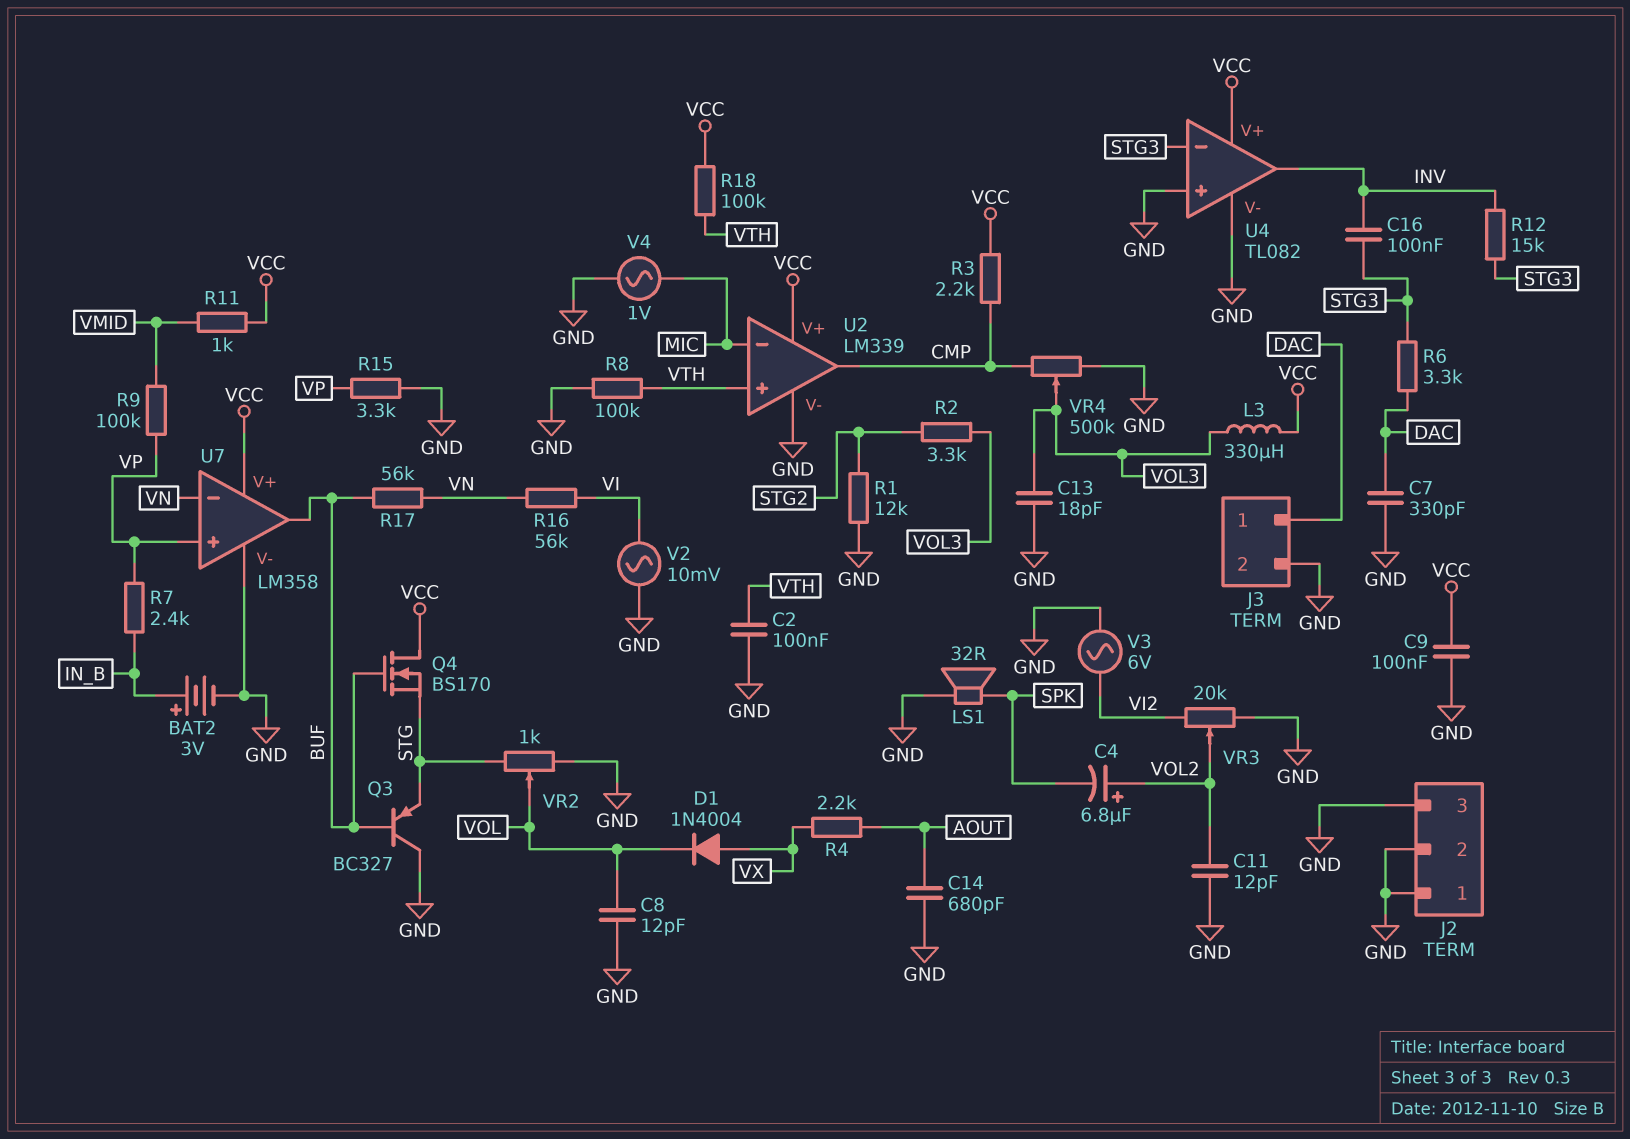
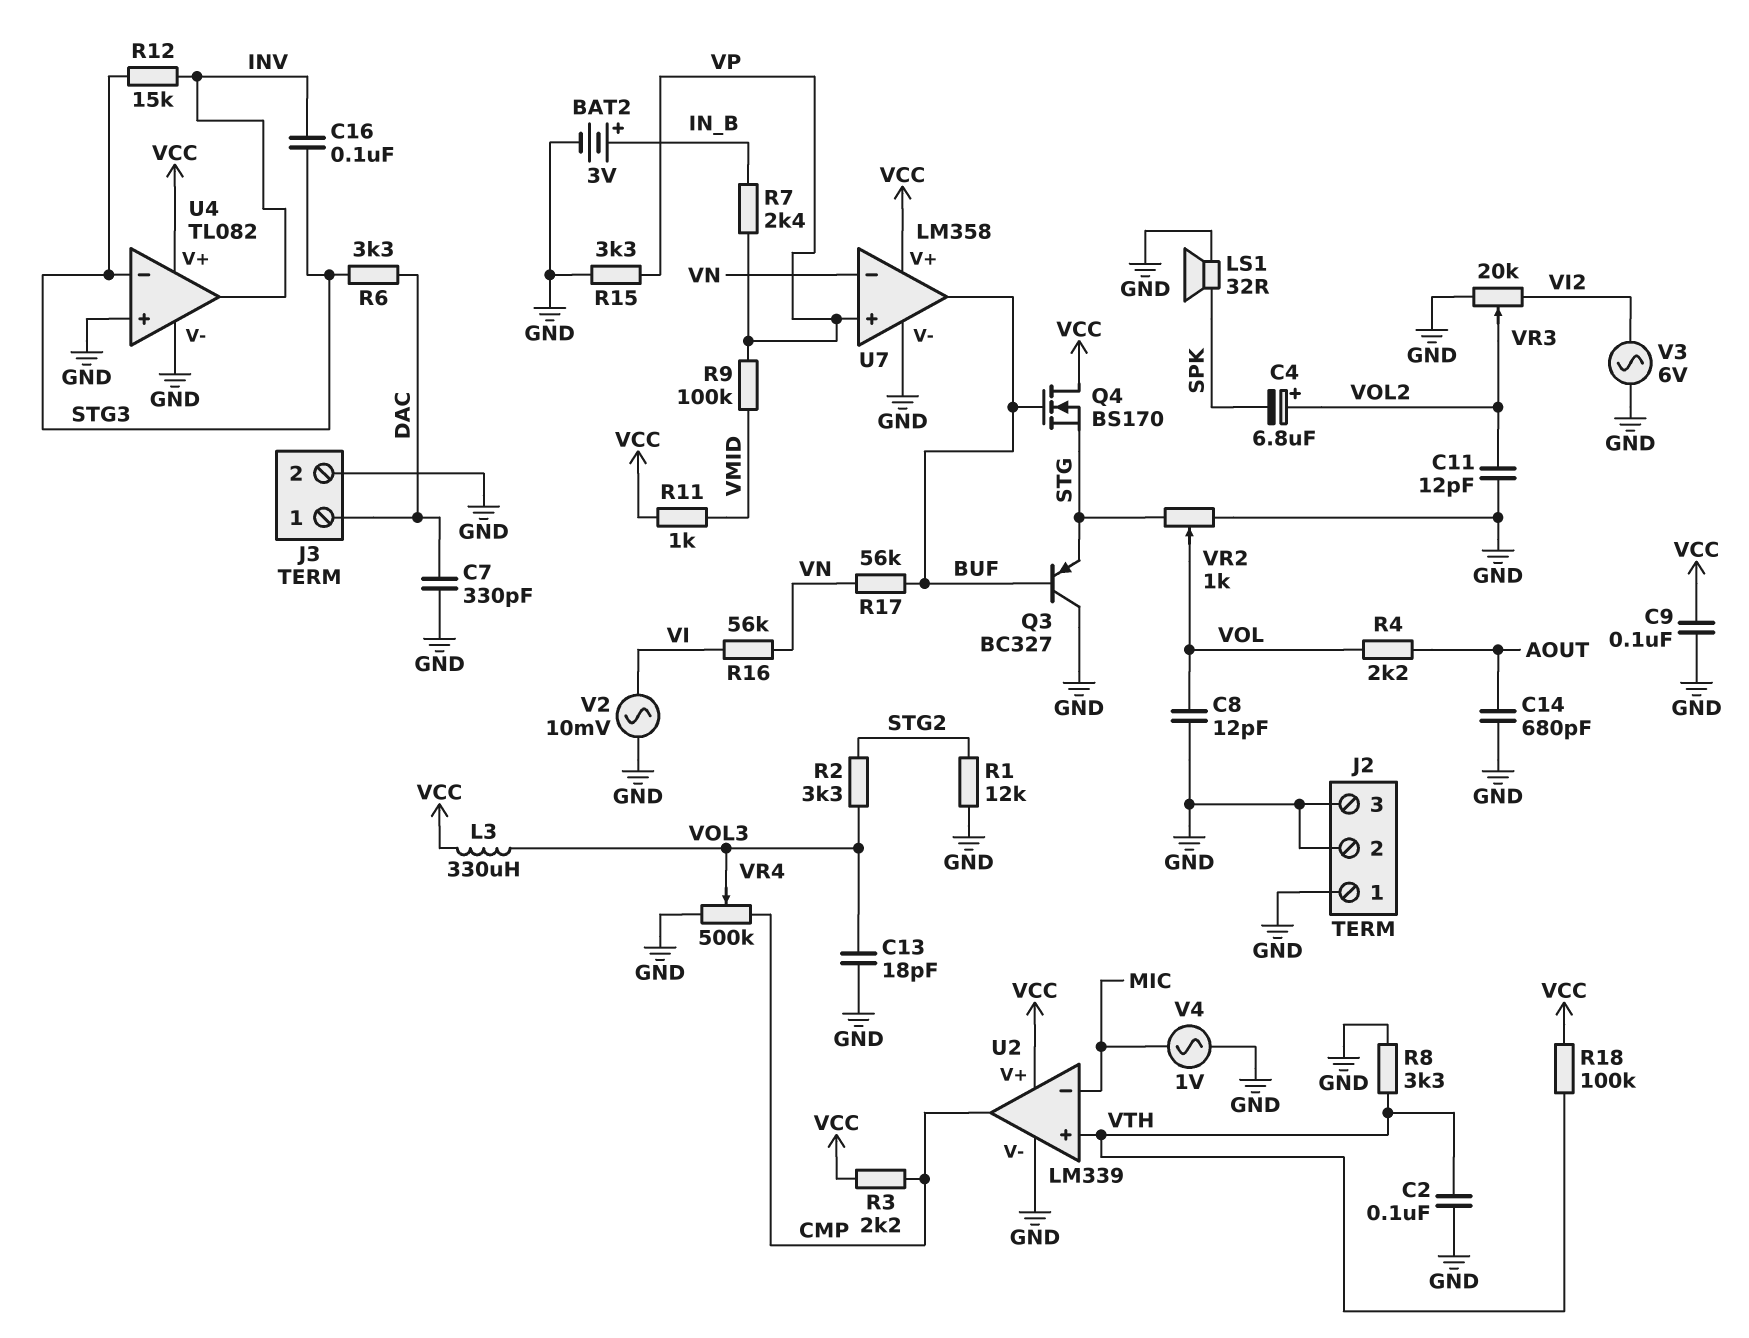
D1: diode 1N4004 (A VX, K VOL) -> none
R4: 2.2k (AOUT, VX) -> 2.2k (AOUT, VOL)
R8: 100k (GND, VTH) -> 3.3k (GND, VTH)

